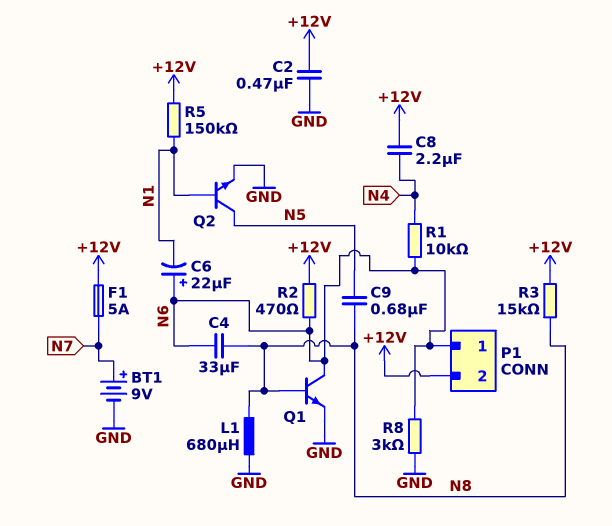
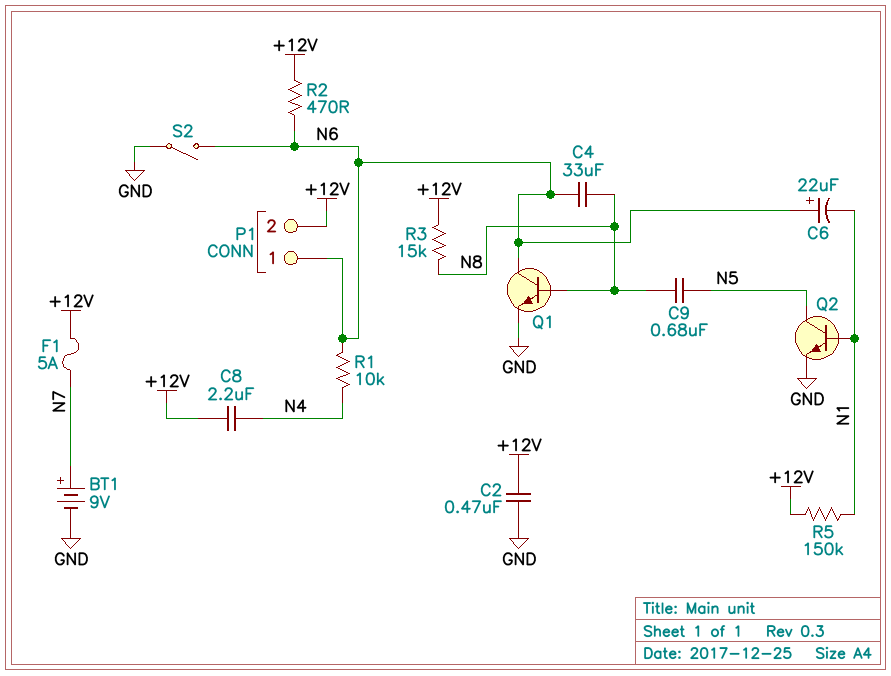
L1: 680uH (GND, N8) -> none
R8: 3k (GND, N6) -> none
S2: none -> switch (GND, N6)

